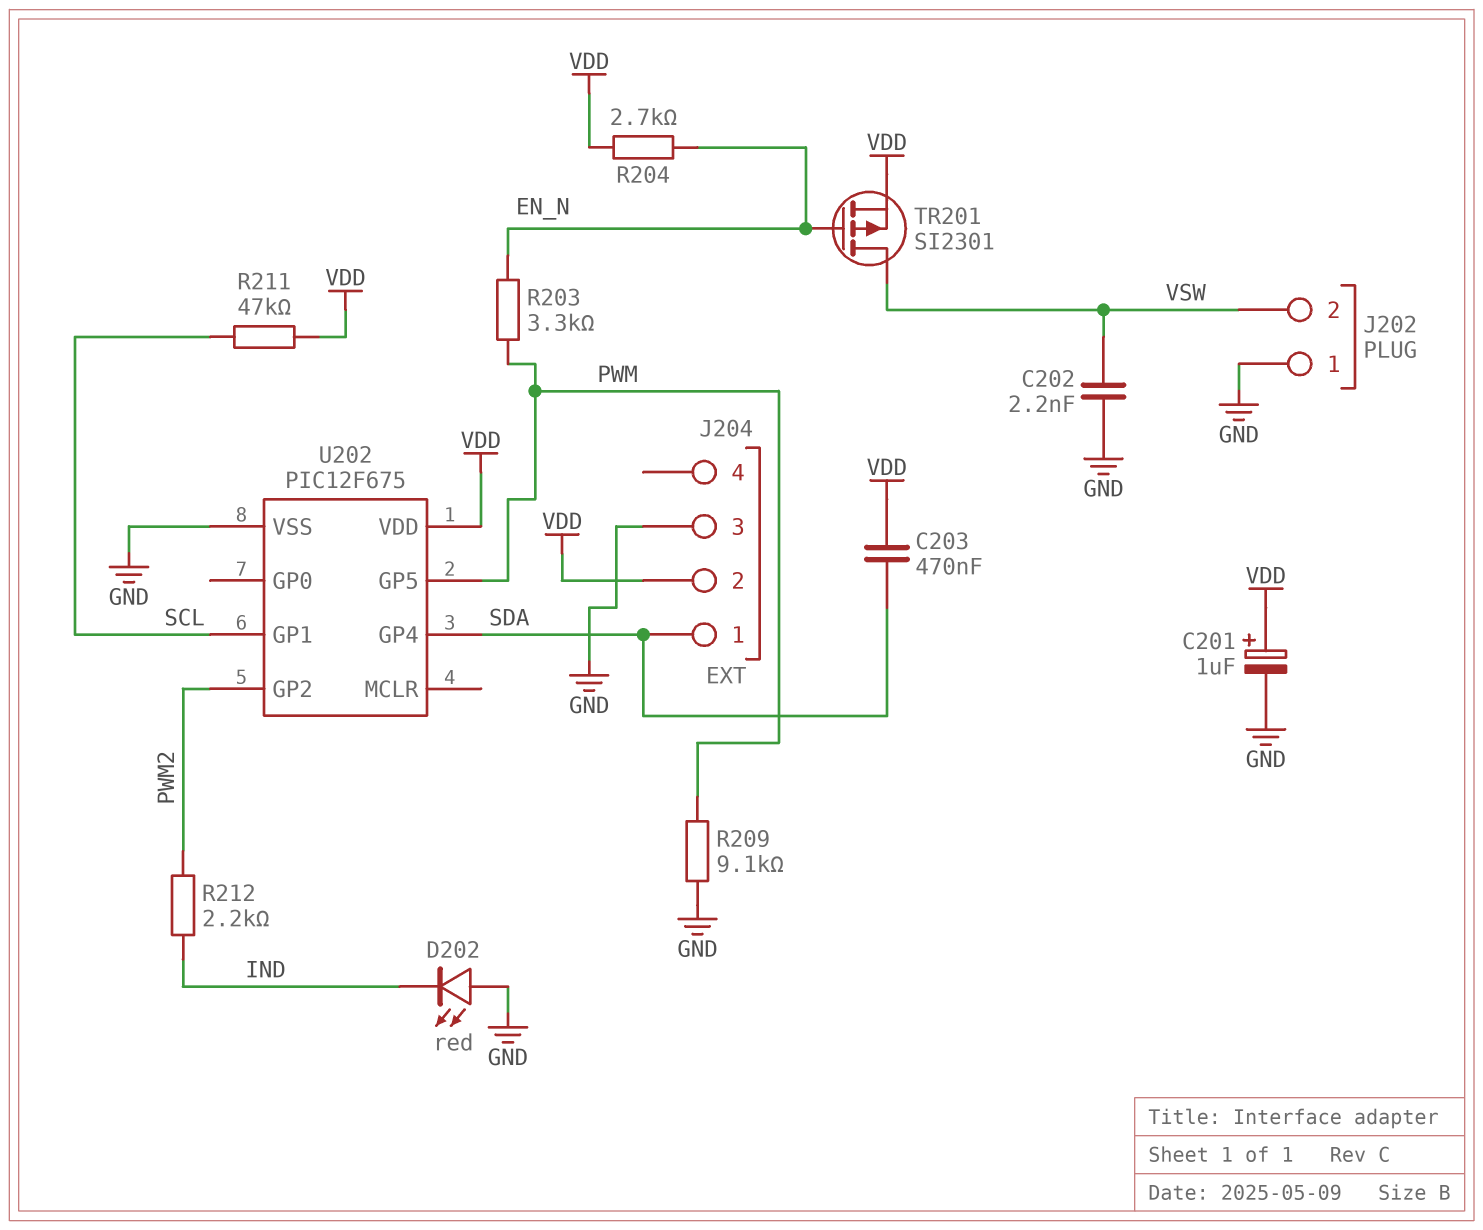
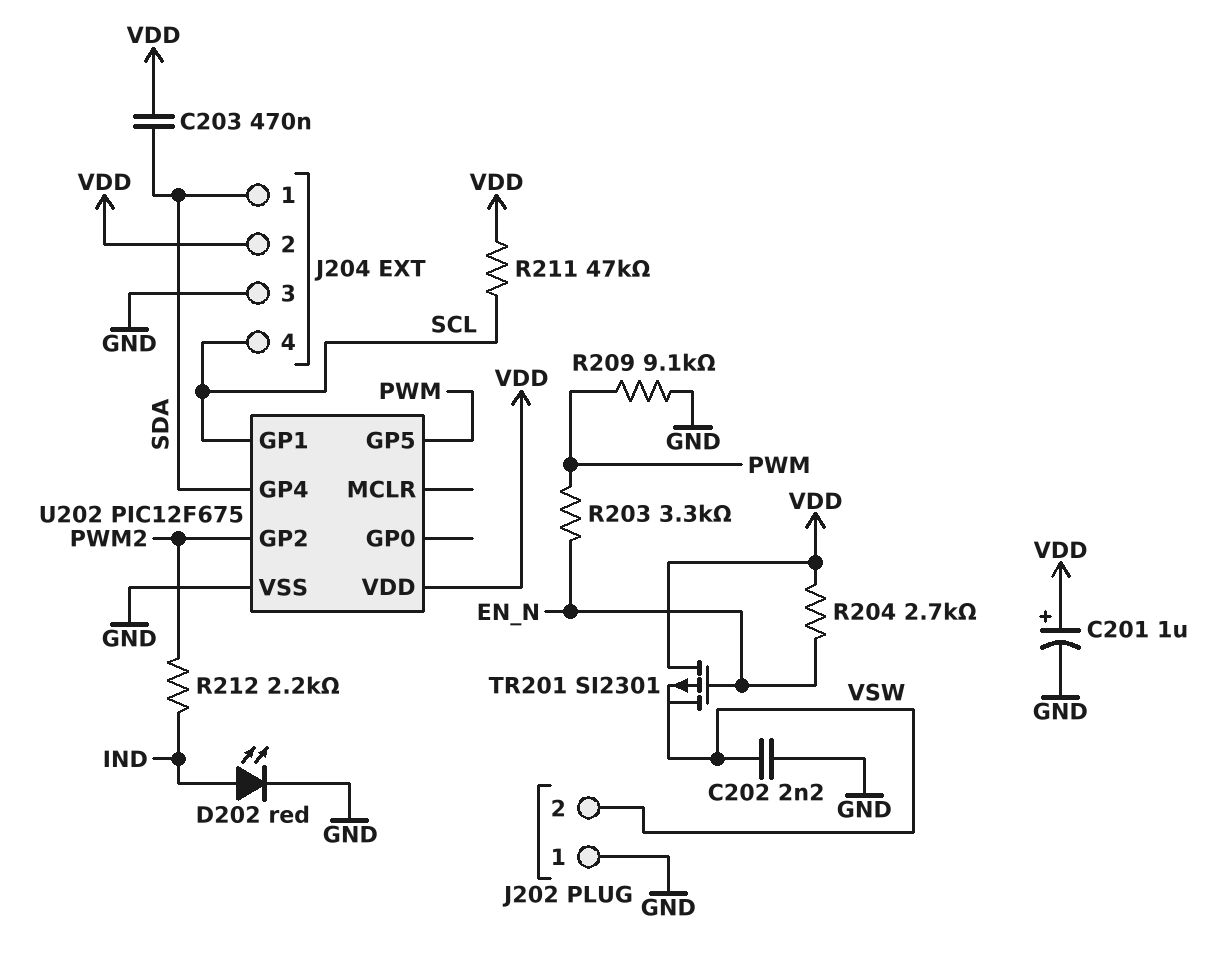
D202: LED red (A GND, K IND) -> LED red (A IND, K GND)
J204 pin 4: none -> SCL
TR201: PMOS SI2301 (G EN_N, D VSW, S VDD) -> PMOS SI2301 (G EN_N, D VDD, S VSW)

